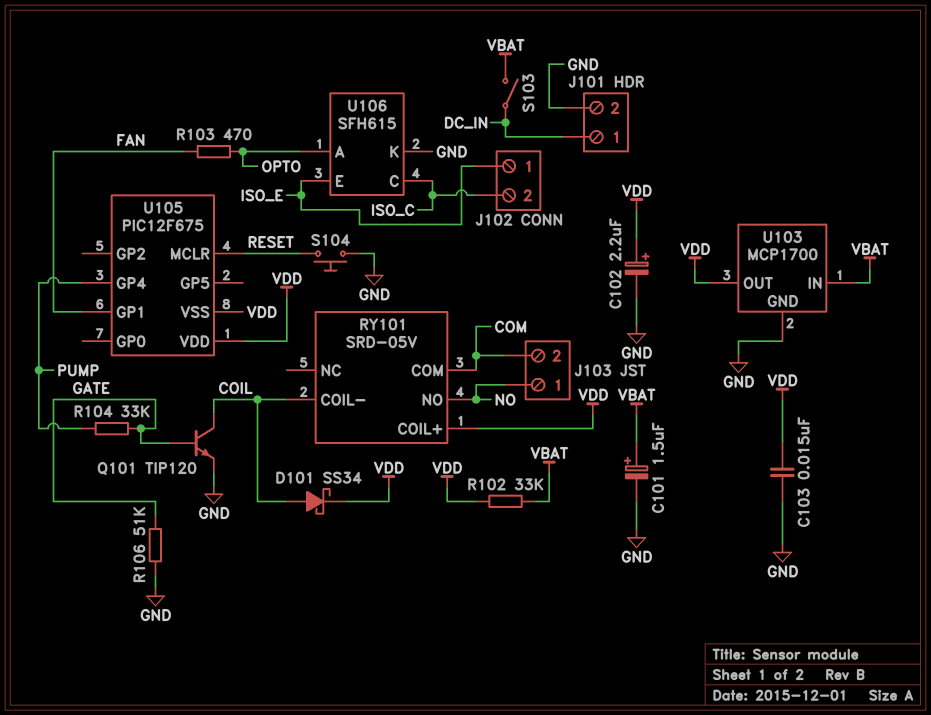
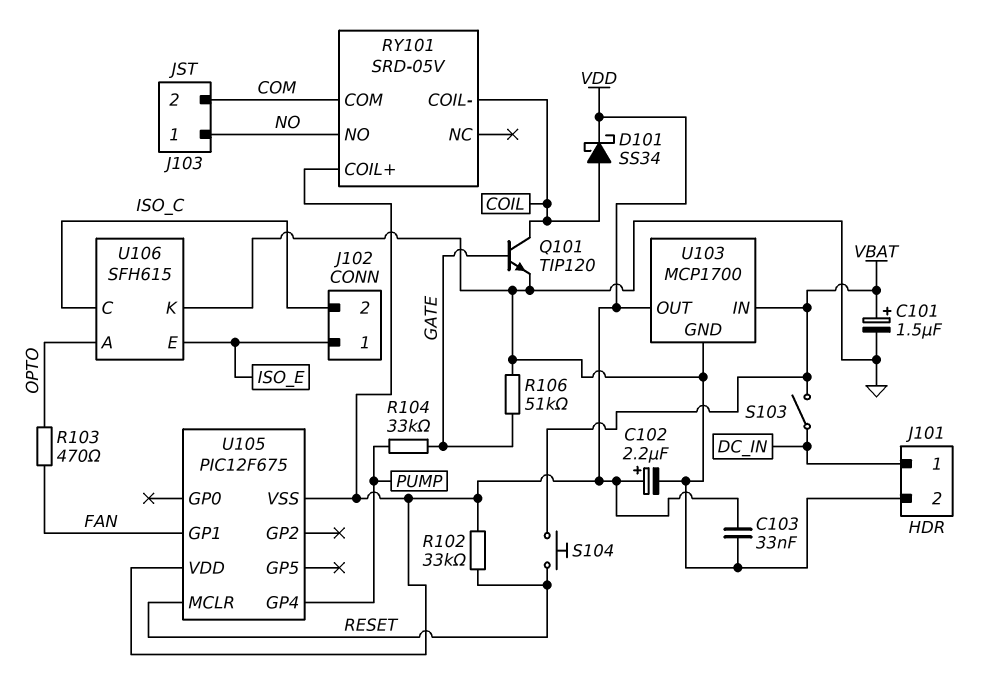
C103: 15nF (GND, VDD) -> 33nF (GND, VDD)
R102: 33k (VBAT, VDD) -> 33k (RESET, VDD)
S104: button (GND, RESET) -> button (RESET, VBAT)

